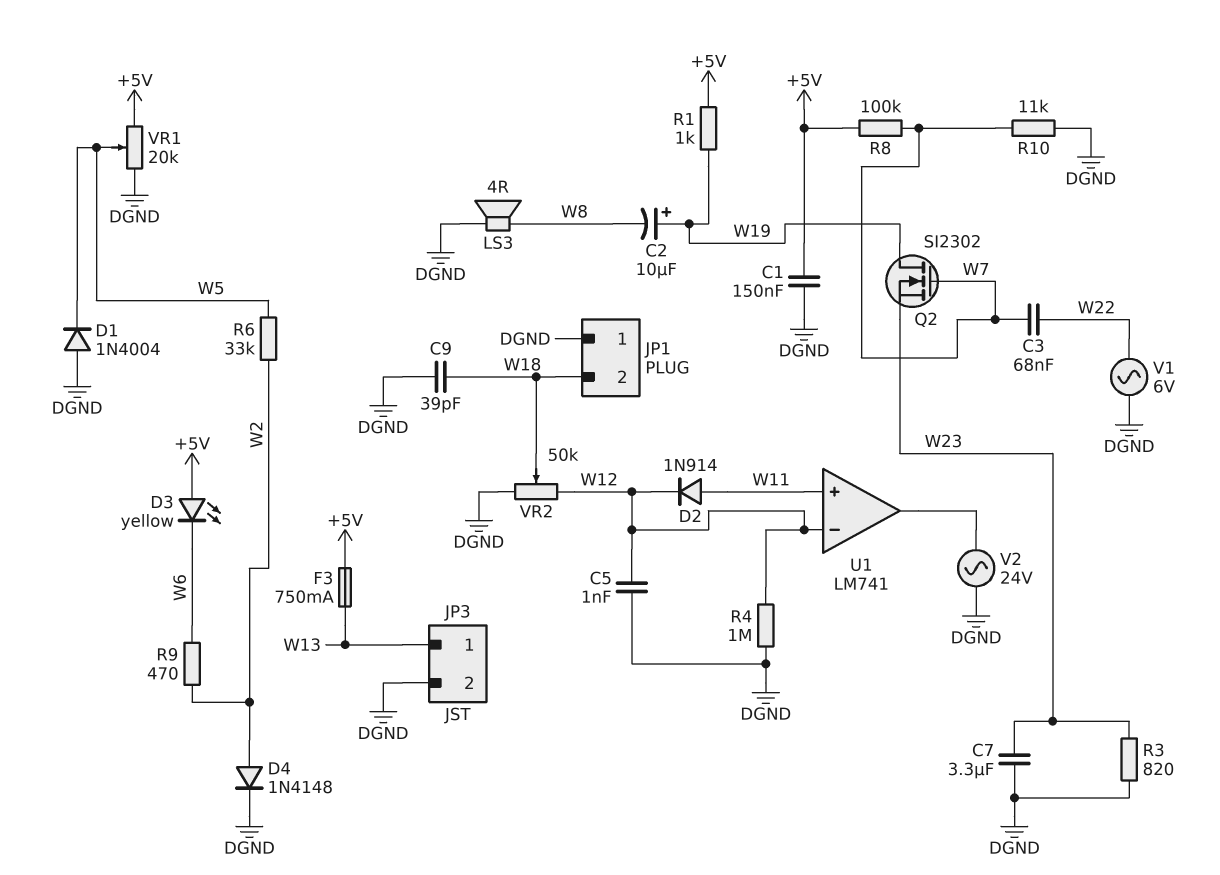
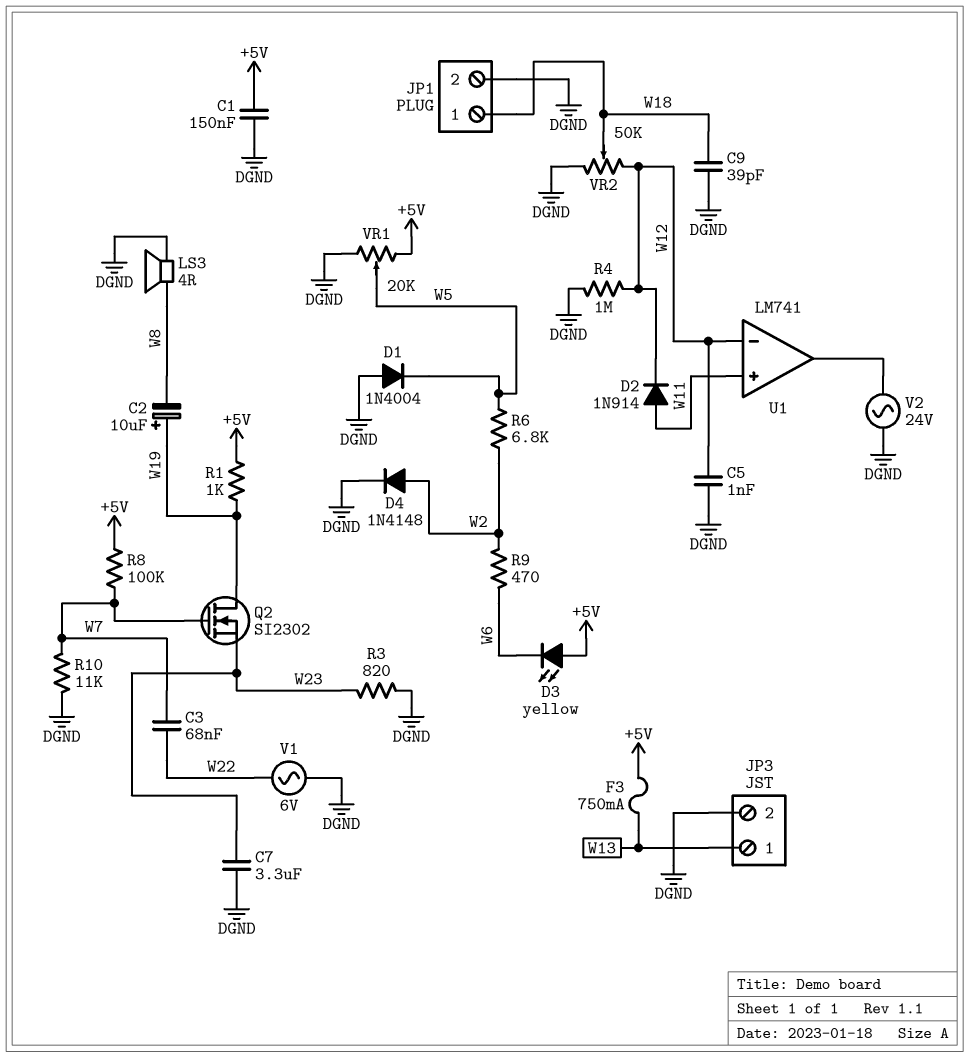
JP1 pin 1: DGND -> W18
JP1 pin 2: W18 -> DGND
R6: 33k (W2, W5) -> 6.8k (W2, W5)

